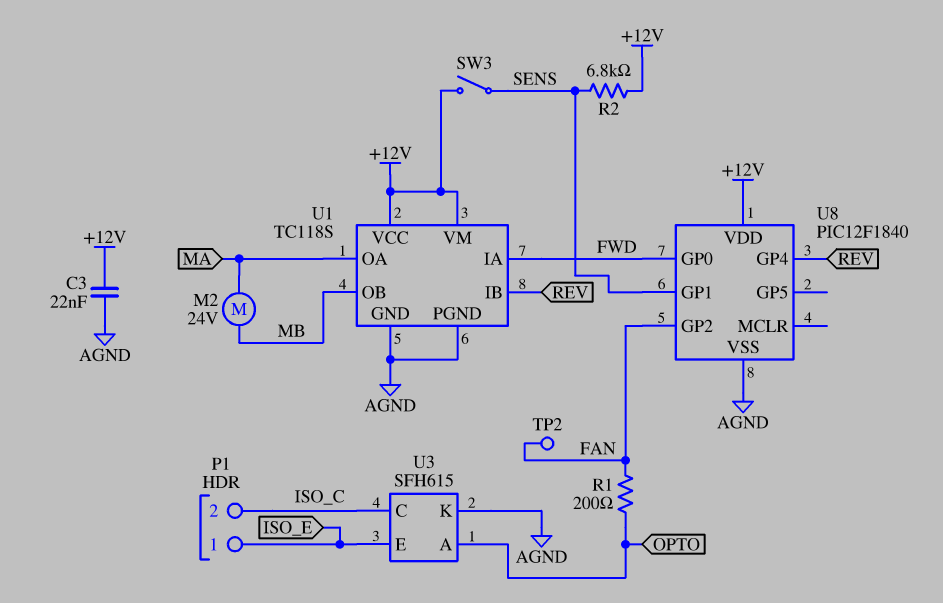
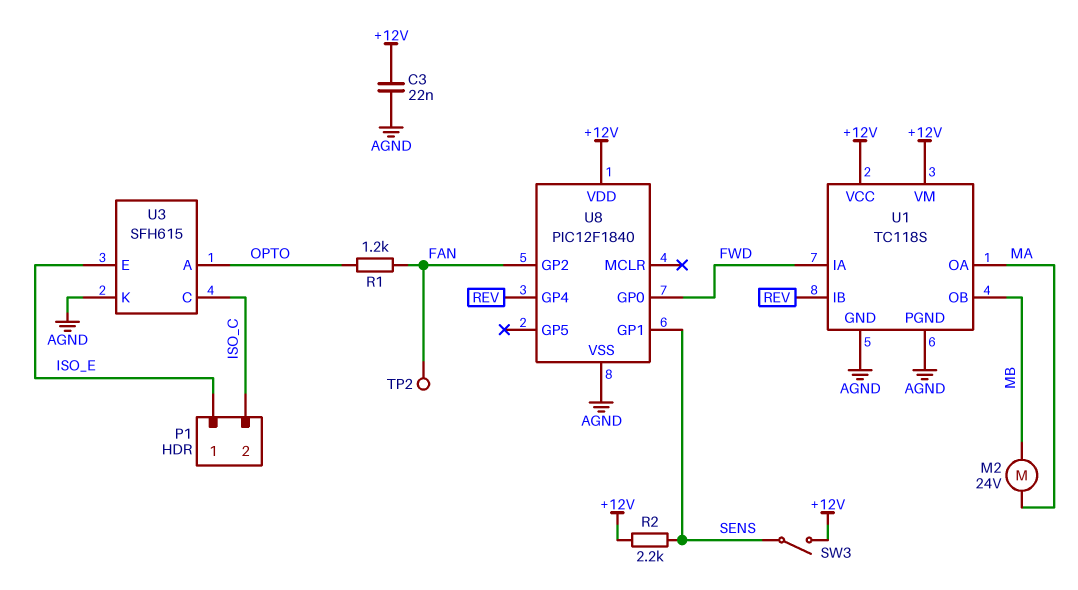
R1: 200 (FAN, OPTO) -> 1.2k (FAN, OPTO)
R2: 6.8k (+12V, SENS) -> 2.2k (+12V, SENS)

